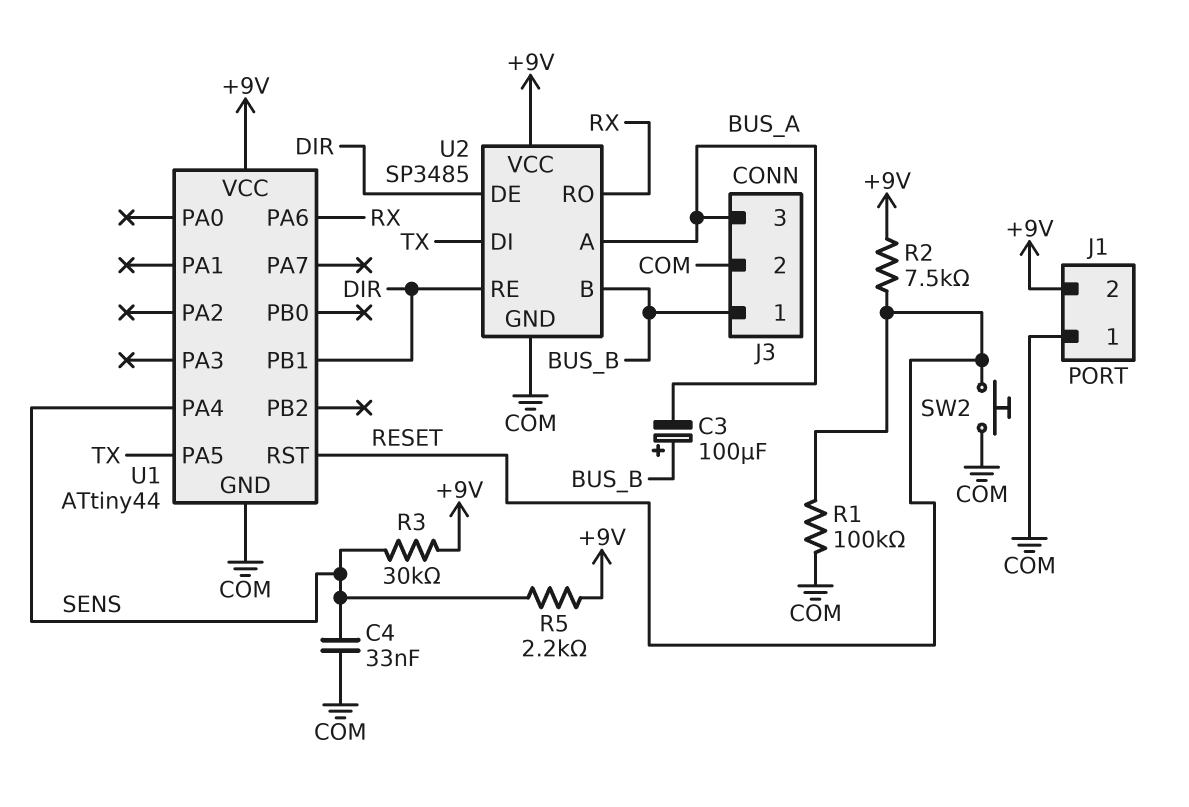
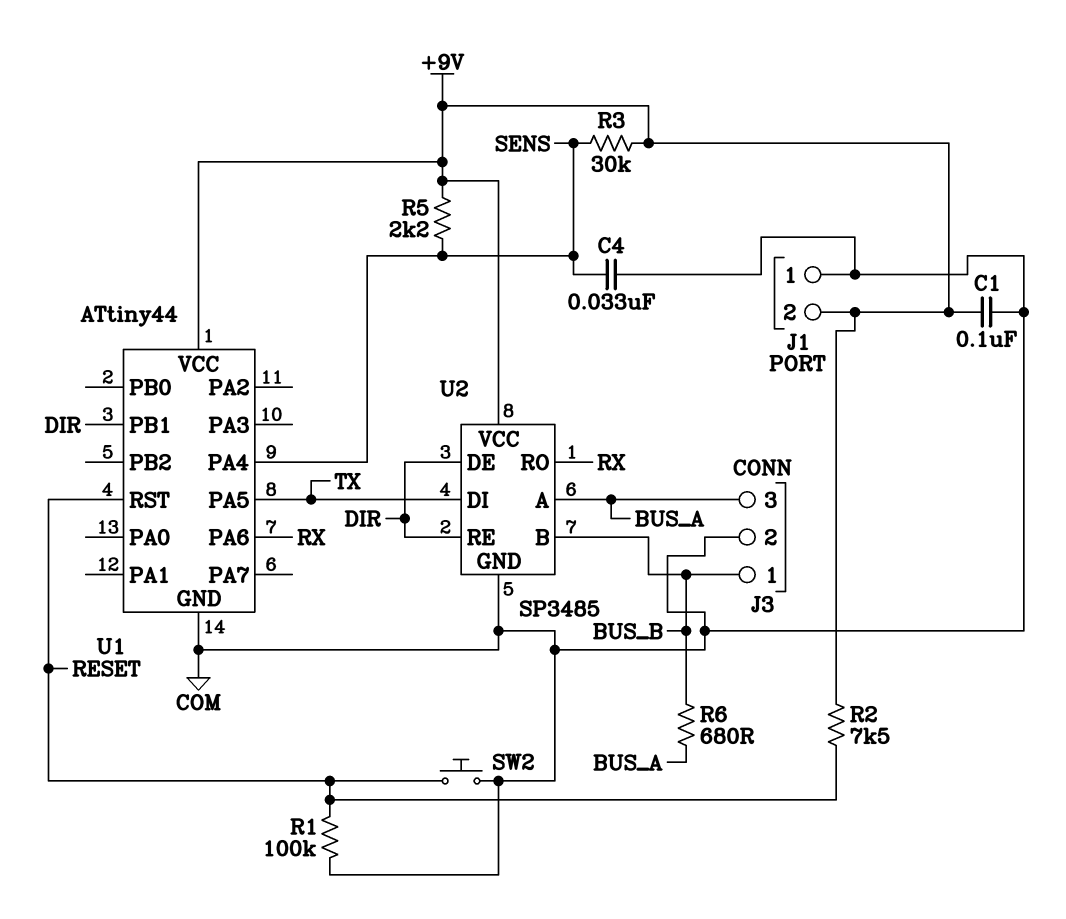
C1: none -> 100nF (+9V, COM)
C3: 100uF (plus BUS_B, minus BUS_A) -> none
R6: none -> 680 (BUS_A, BUS_B)

